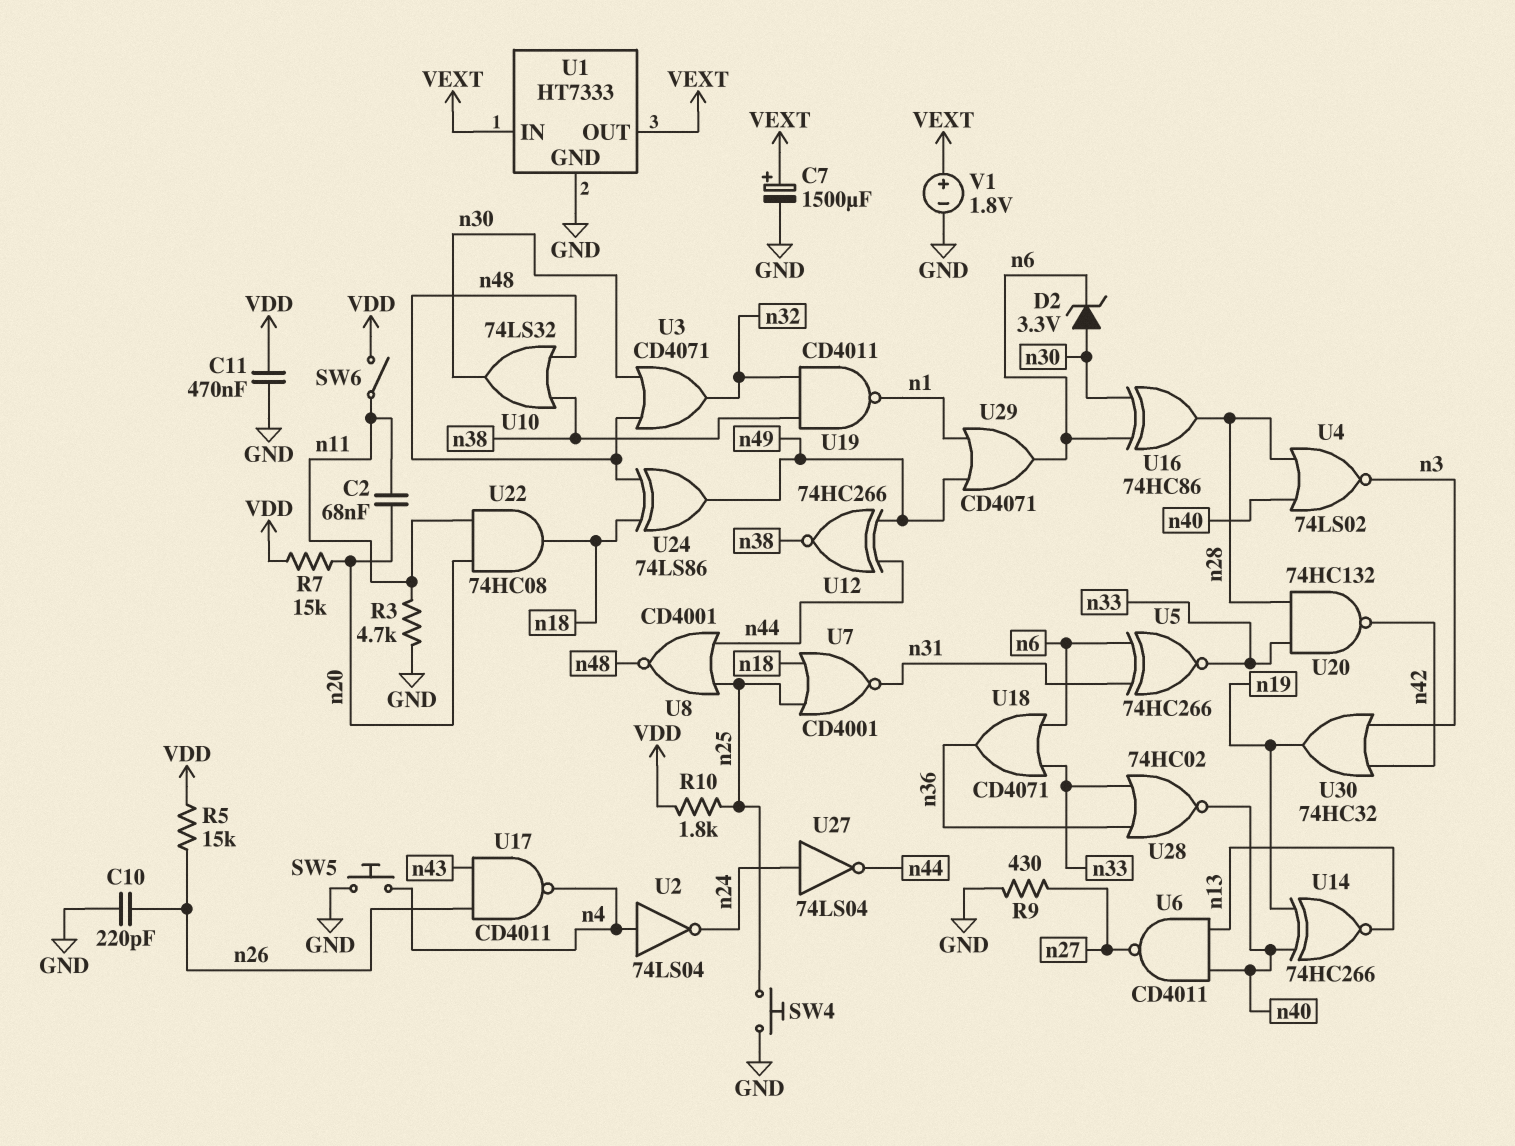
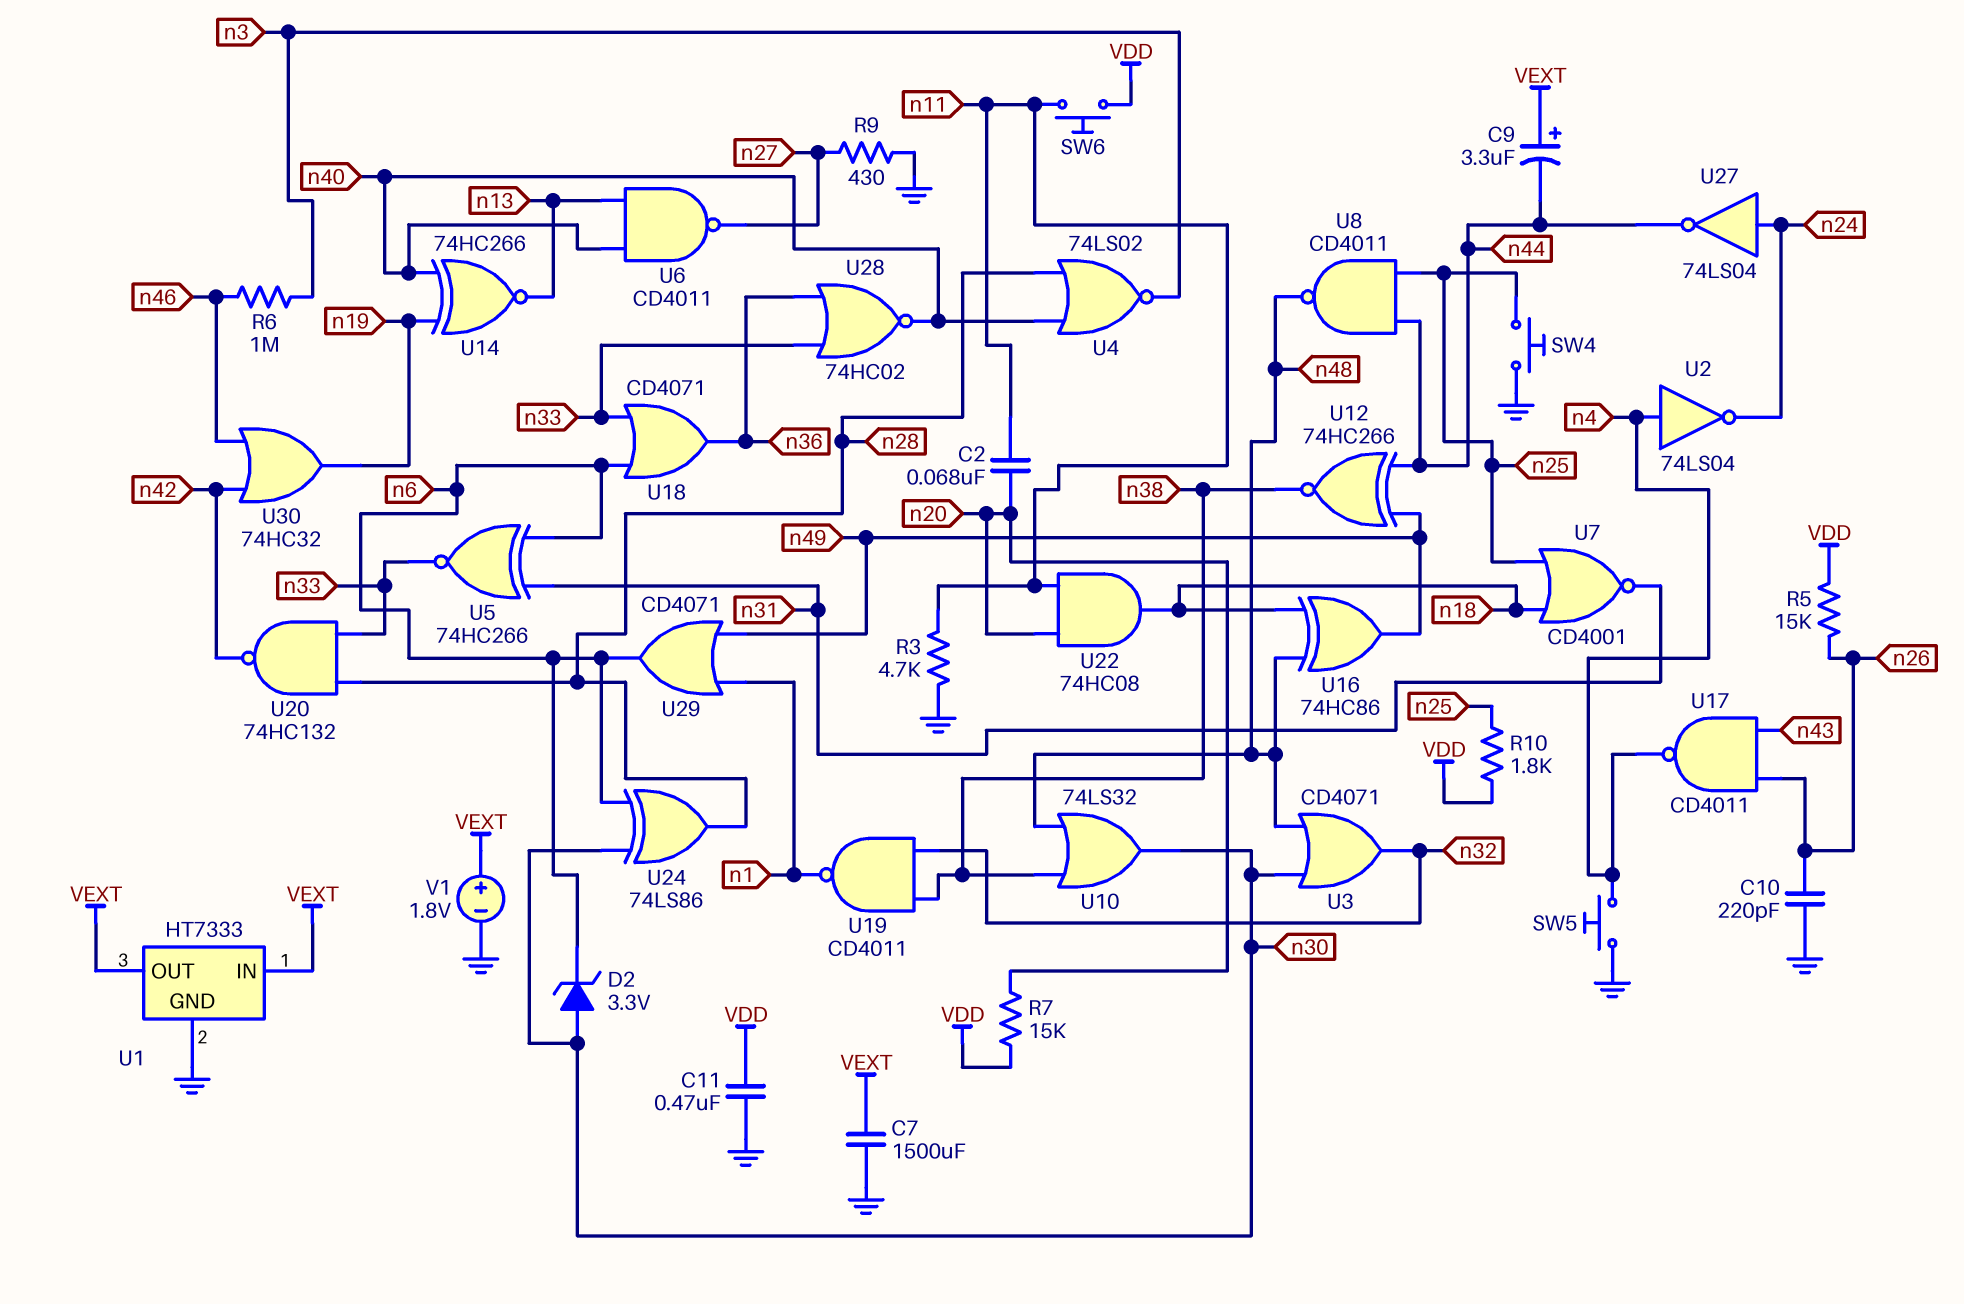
C7: 1500uF (plus VEXT, minus GND) -> 1500uF (GND, VEXT)
C9: none -> 3.3uF (plus VEXT, minus n44)
R6: none -> 1M (n3, n46)
SW6: switch (VDD, n11) -> button (VDD, n11)
U8: NOR CD4001 (in n25, in n44, out n48) -> NAND CD4011 (in n25, in n44, out n48)
U16: XOR 74HC86 (in n6, in n30, out n28) -> XOR 74HC86 (in n18, in n48, out n49)
U24: XOR 74LS86 (in n18, in n48, out n49) -> XOR 74LS86 (in n6, in n30, out n28)
U30: OR 74HC32 (in n3, in n42, out n19) -> OR 74HC32 (in n42, in n46, out n19)

